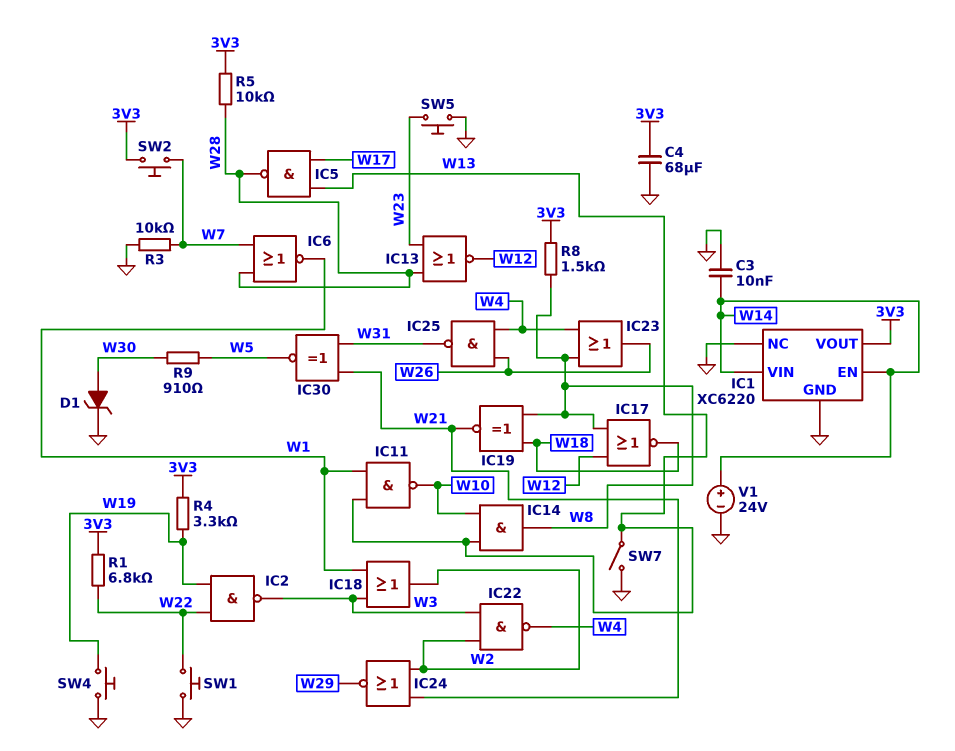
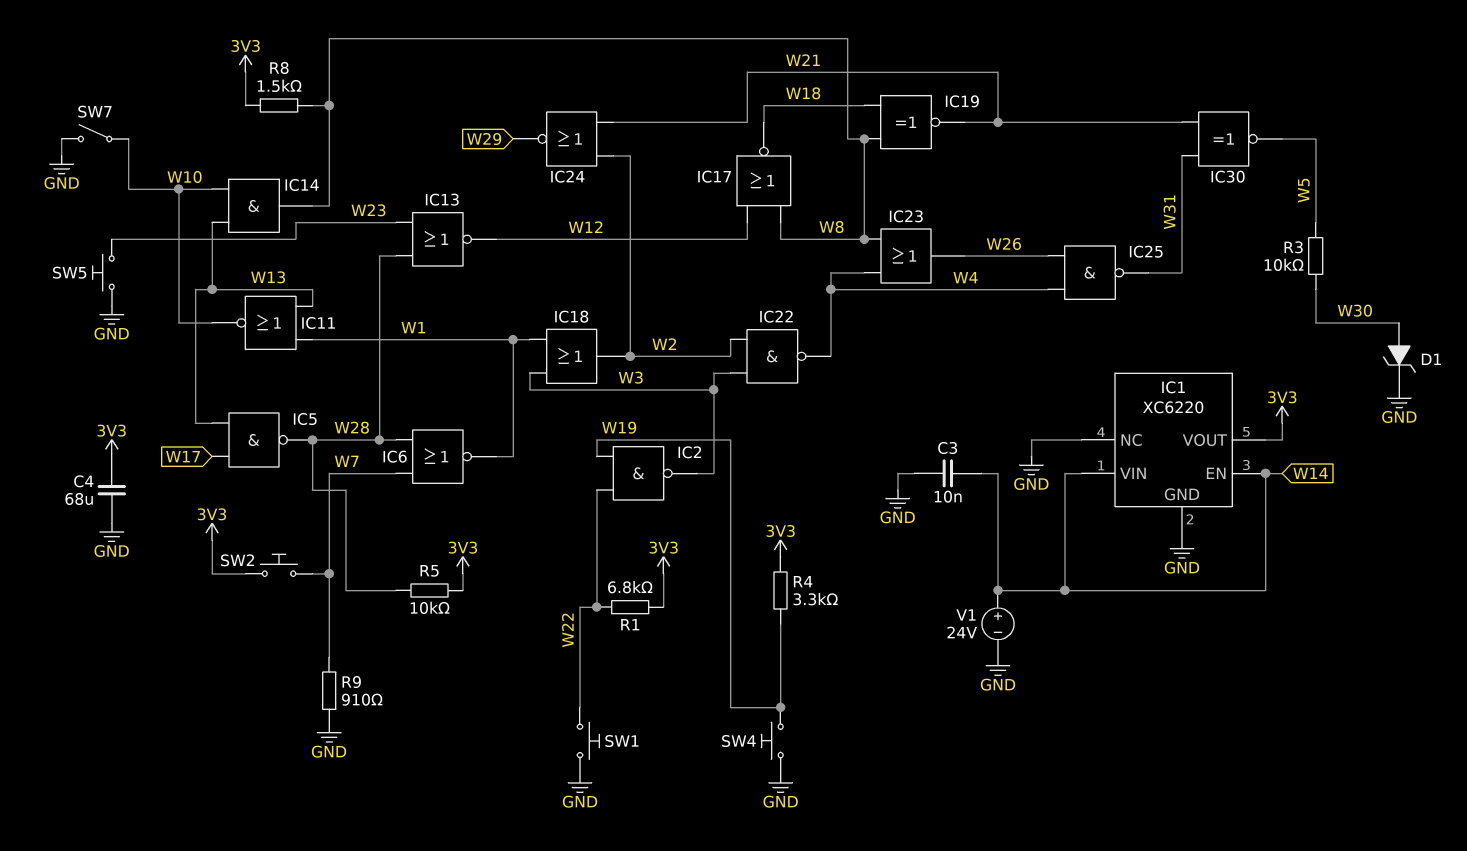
IC11: NAND (in W1, in W13, out W10) -> NOR (in W1, in W13, out W10)
R3: 10k (GND, W7) -> 10k (W5, W30)
R9: 910 (W5, W30) -> 910 (GND, W7)
SW7: switch (GND, W13) -> switch (GND, W10)

